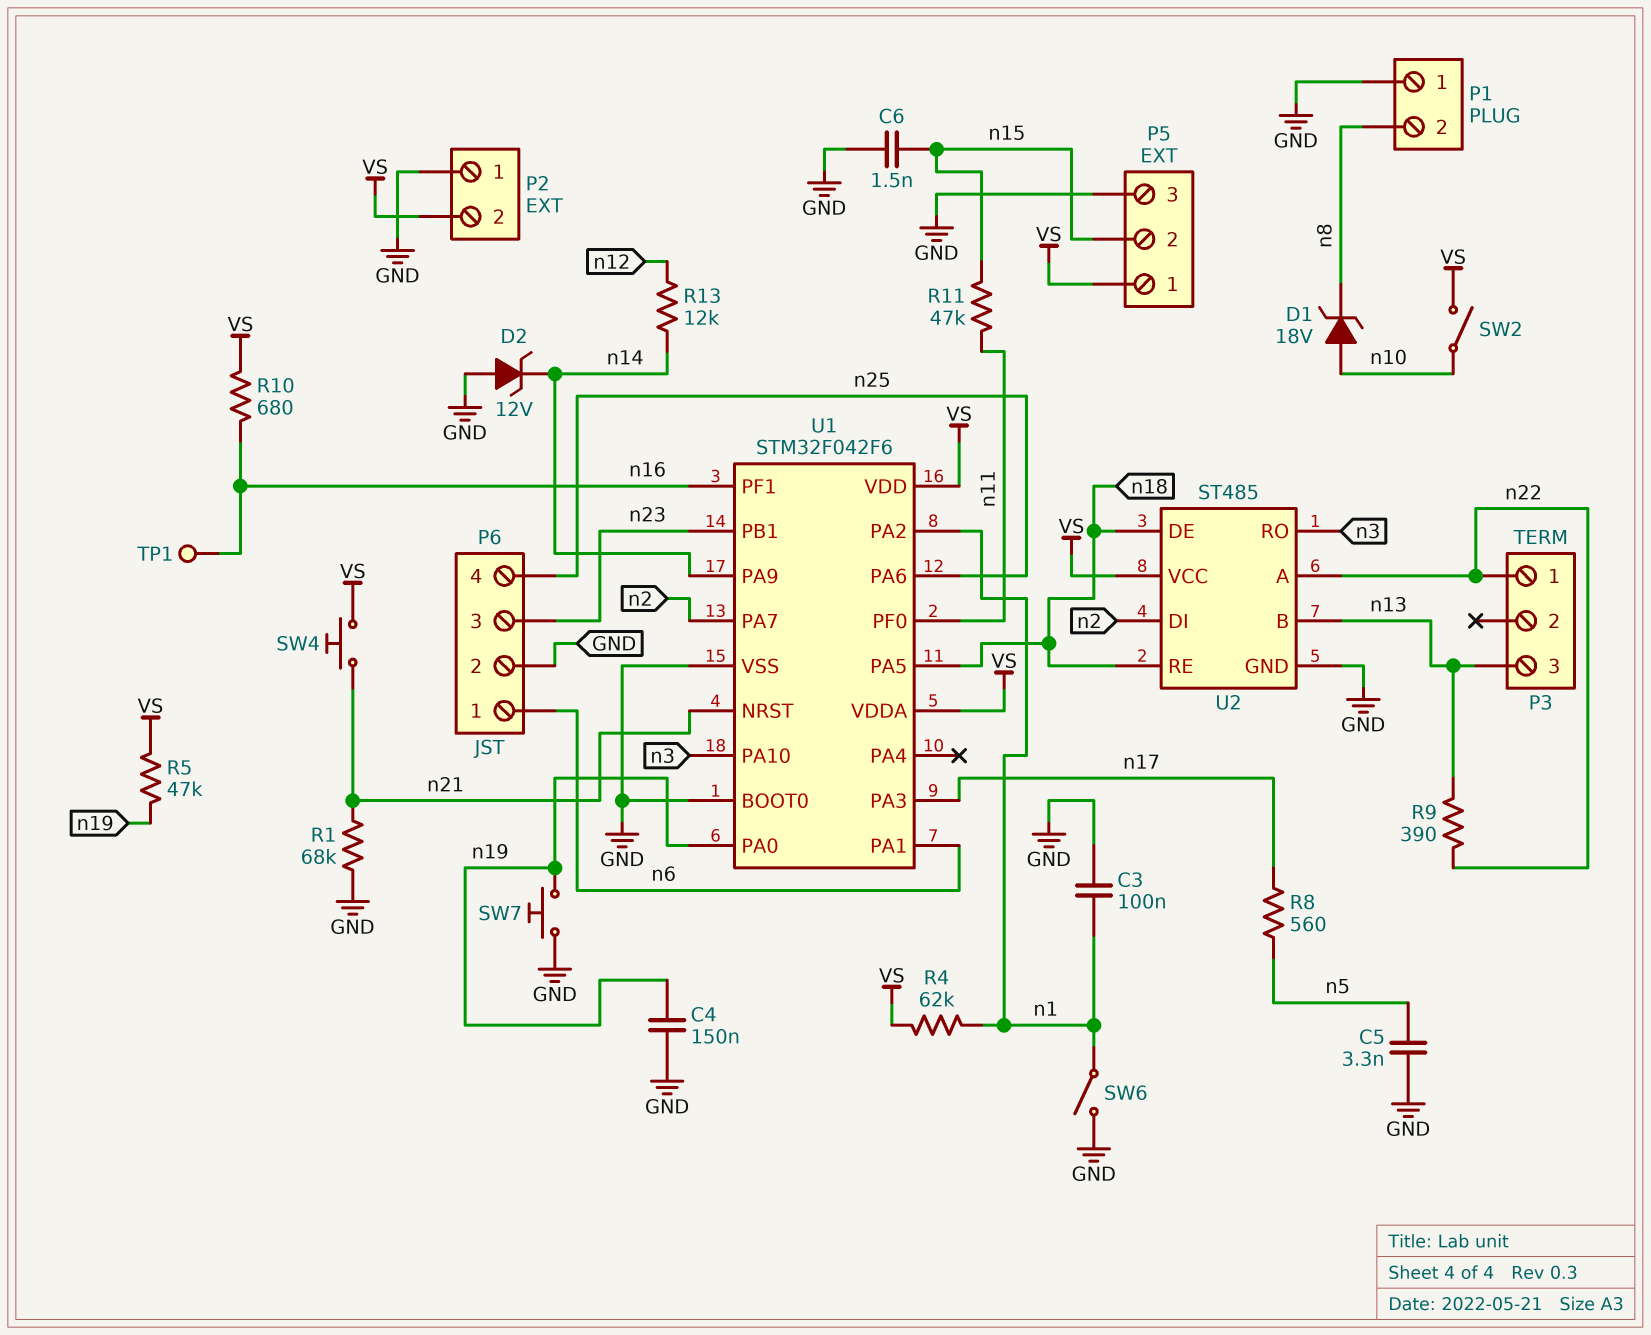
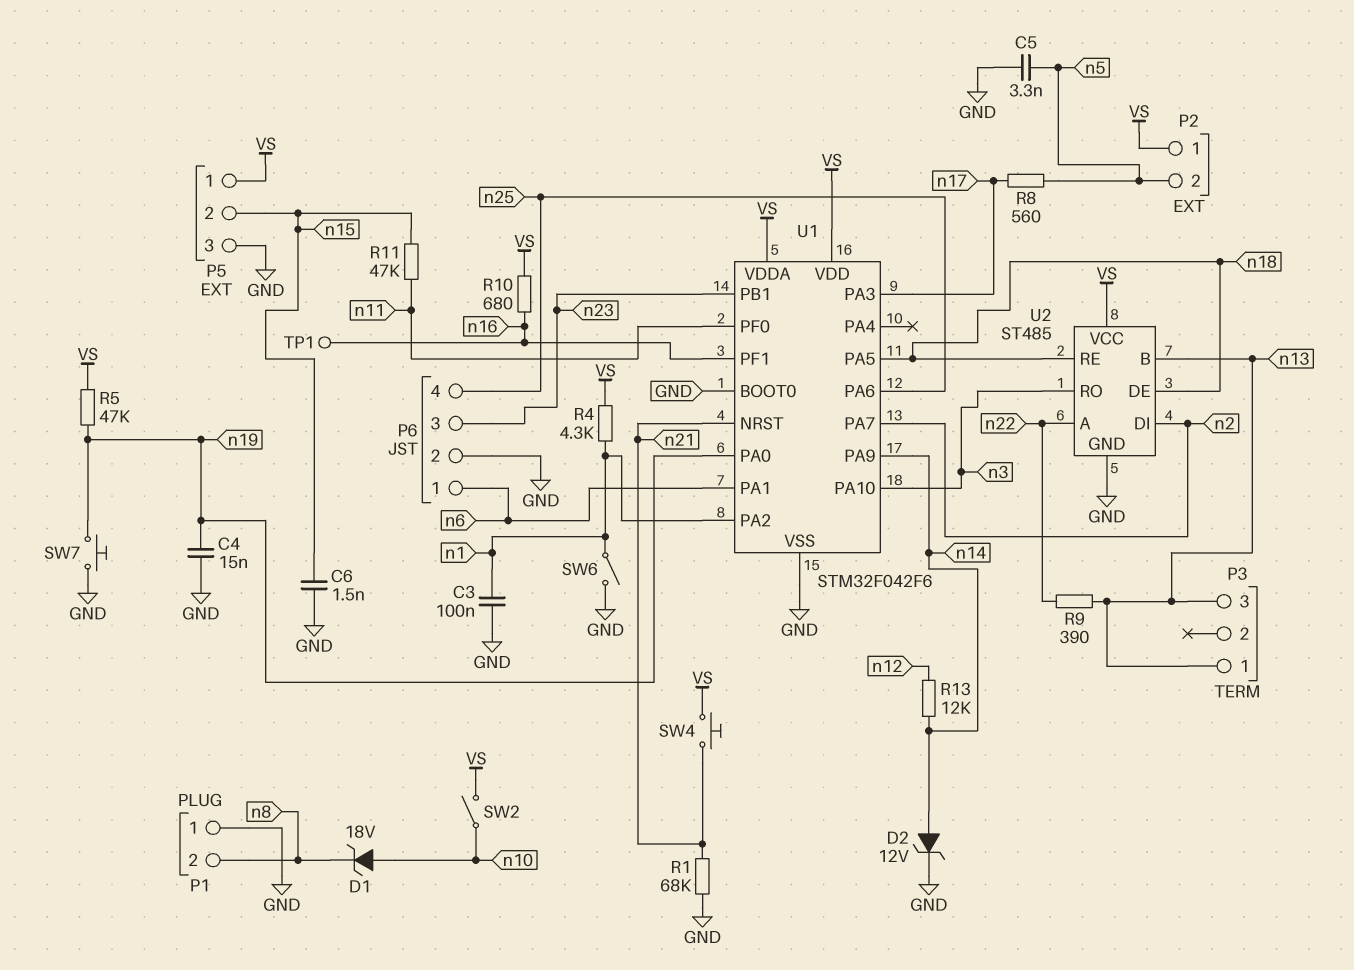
C4: 150nF (GND, n19) -> 15nF (GND, n19)
D2: zener 12V (A GND, K n14) -> zener 12V (A n14, K GND)
P2 pin 1: GND -> VS
P2 pin 2: VS -> n5
P3 pin 1: n22 -> n13
R4: 62k (VS, n1) -> 4.3k (VS, n1)

